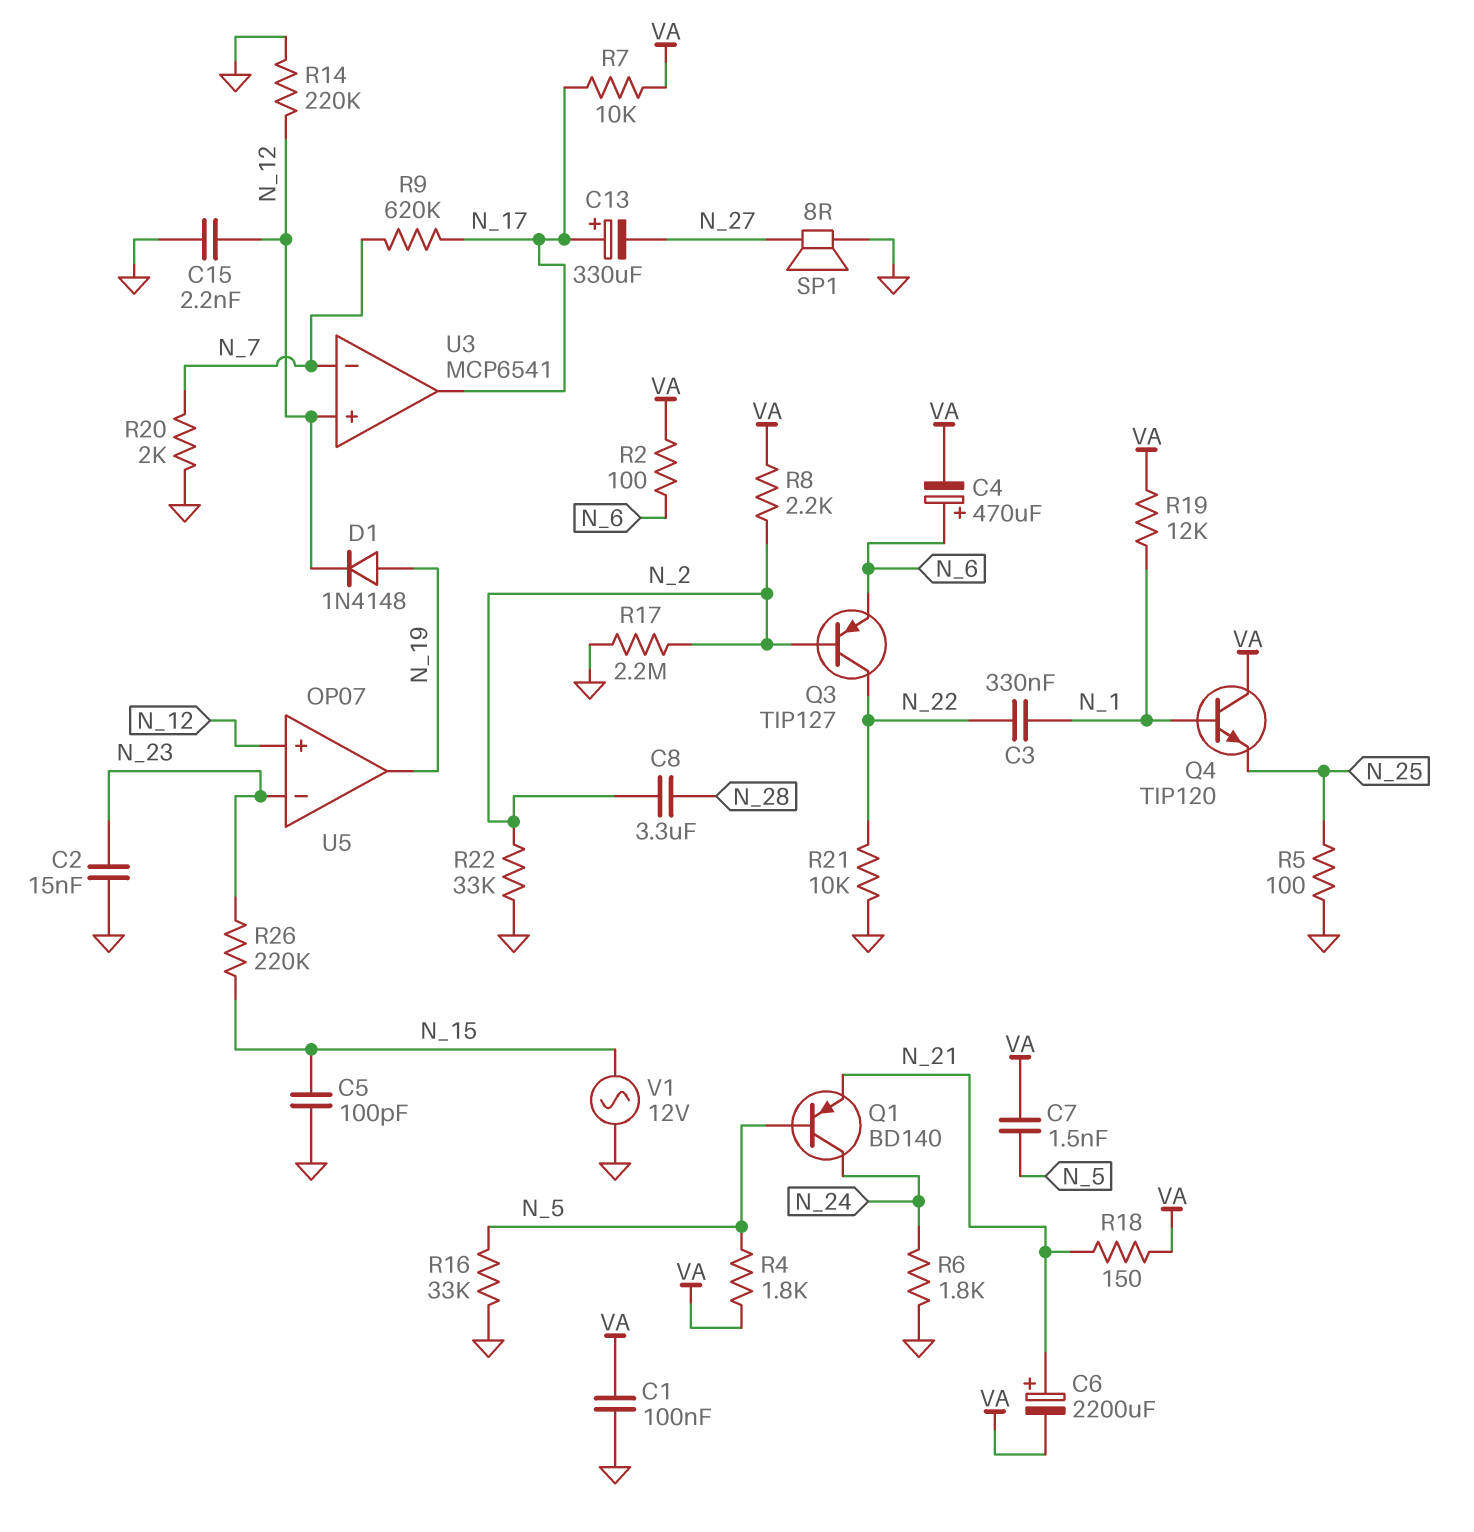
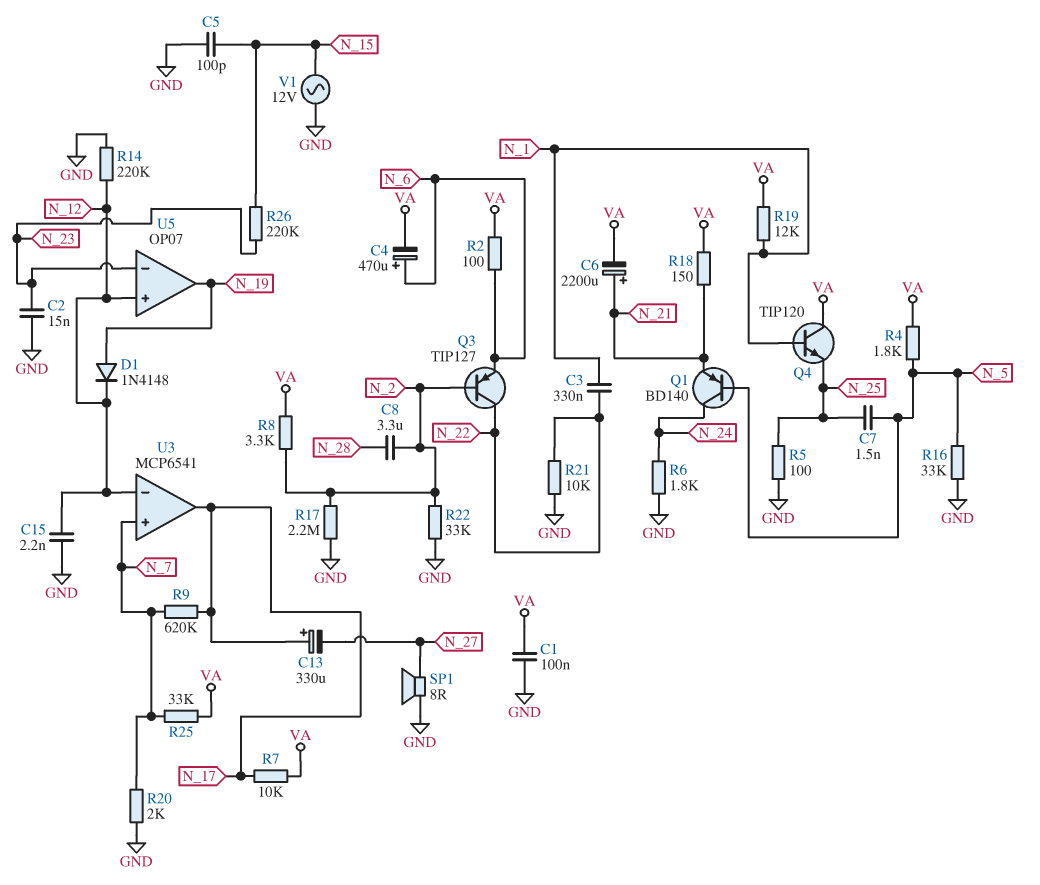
C7: 1.5nF (N_5, VA) -> 1.5nF (N_5, N_25)
R8: 2.2k (N_2, VA) -> 3.3k (N_2, VA)
R25: none -> 33k (N_7, VA)
U3 pin in+: N_12 -> N_7
U3 pin in-: N_7 -> N_12

